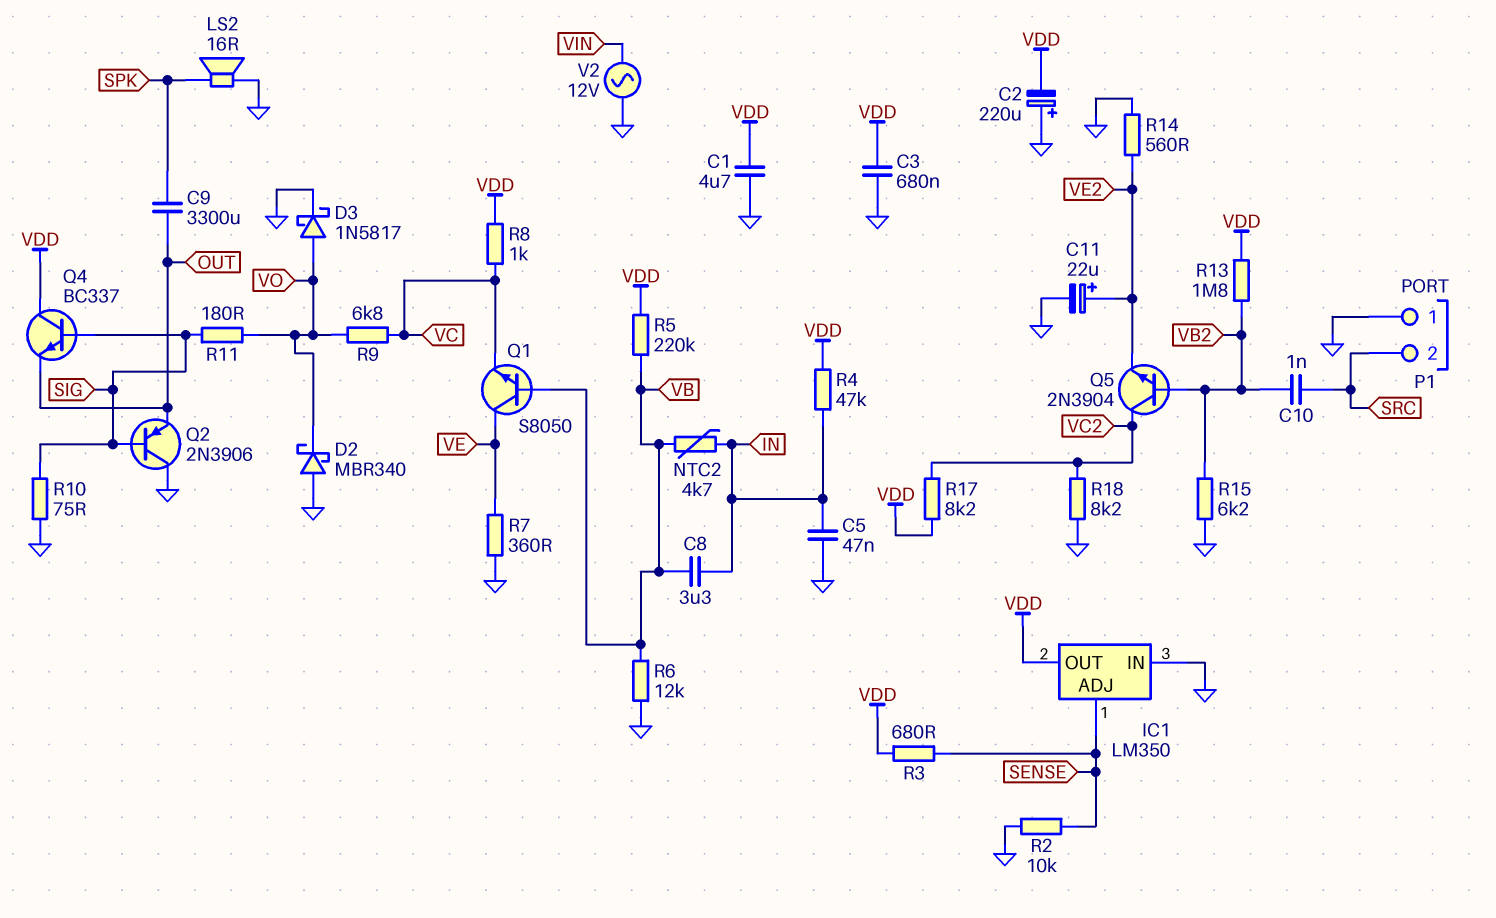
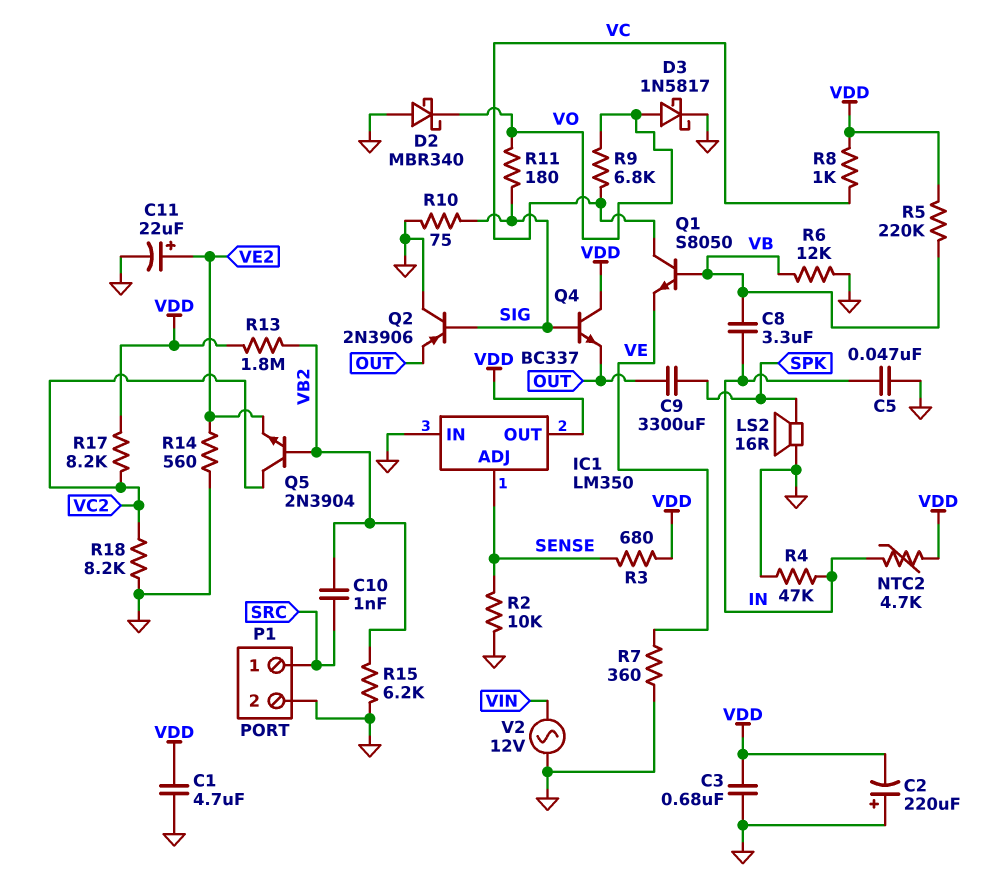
NTC2: 4.7k (IN, VB) -> 4.7k (IN, VDD)
P1 pin 1: GND -> SRC
P1 pin 2: SRC -> GND
Q1: NPN S8050 (B VB, C VE, E VC) -> NPN S8050 (B VB, C VC, E VE)
R4: 47k (IN, VDD) -> 47k (GND, IN)

